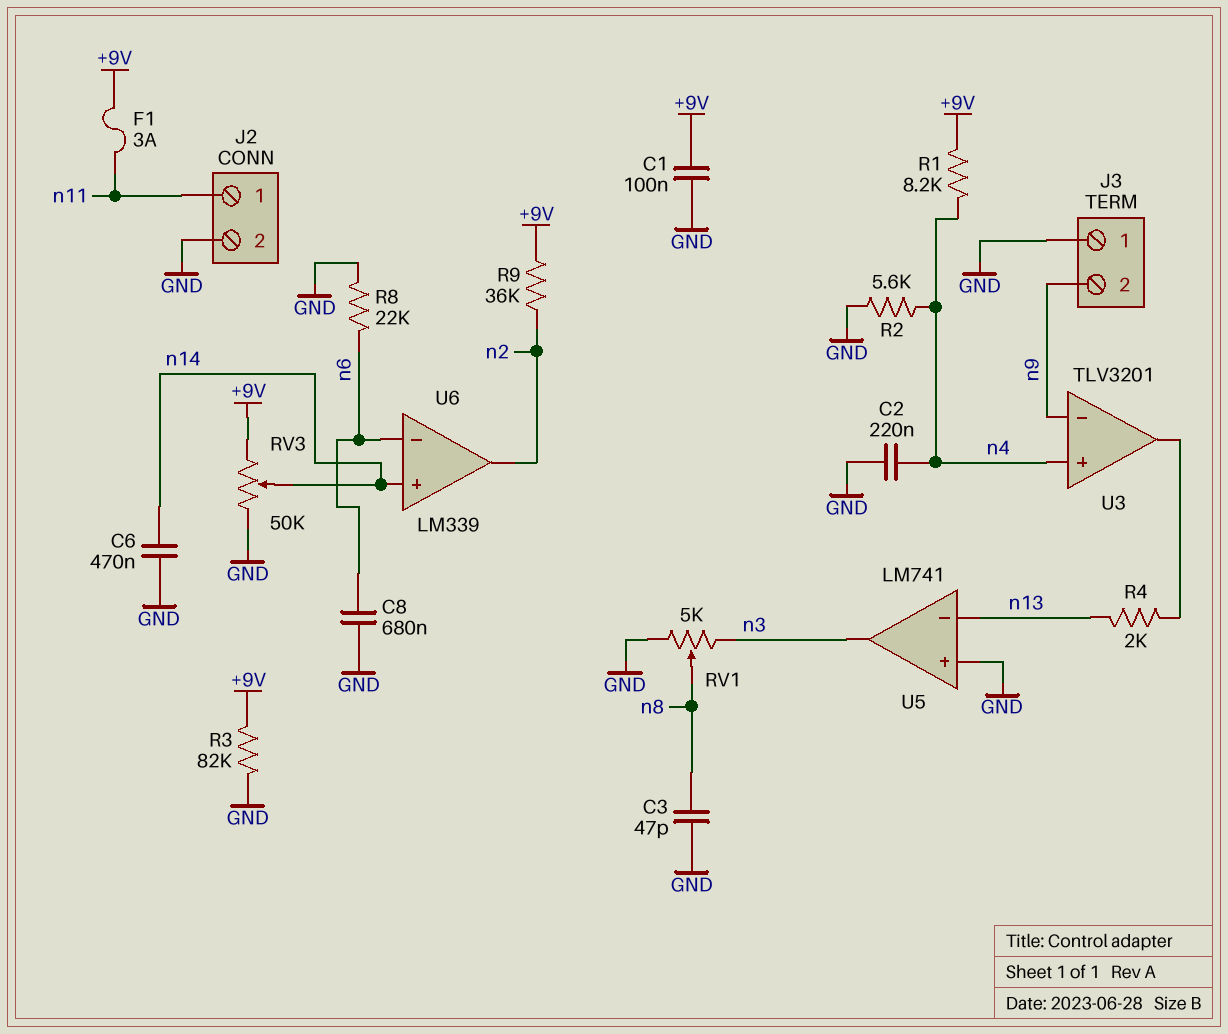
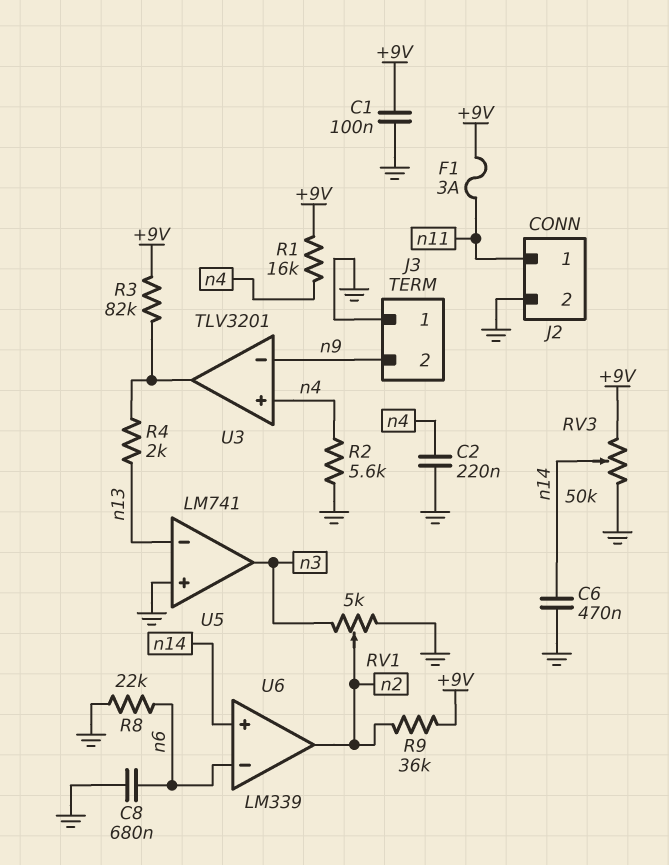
C3: 47pF (GND, n8) -> none
R1: 8.2k (+9V, n4) -> 16k (+9V, n4)
R3: 82k (+9V, GND) -> 82k (+9V, U3/out)
RV1: 5k (GND, n3, wiper n8) -> 5k (GND, n3, wiper n2)

